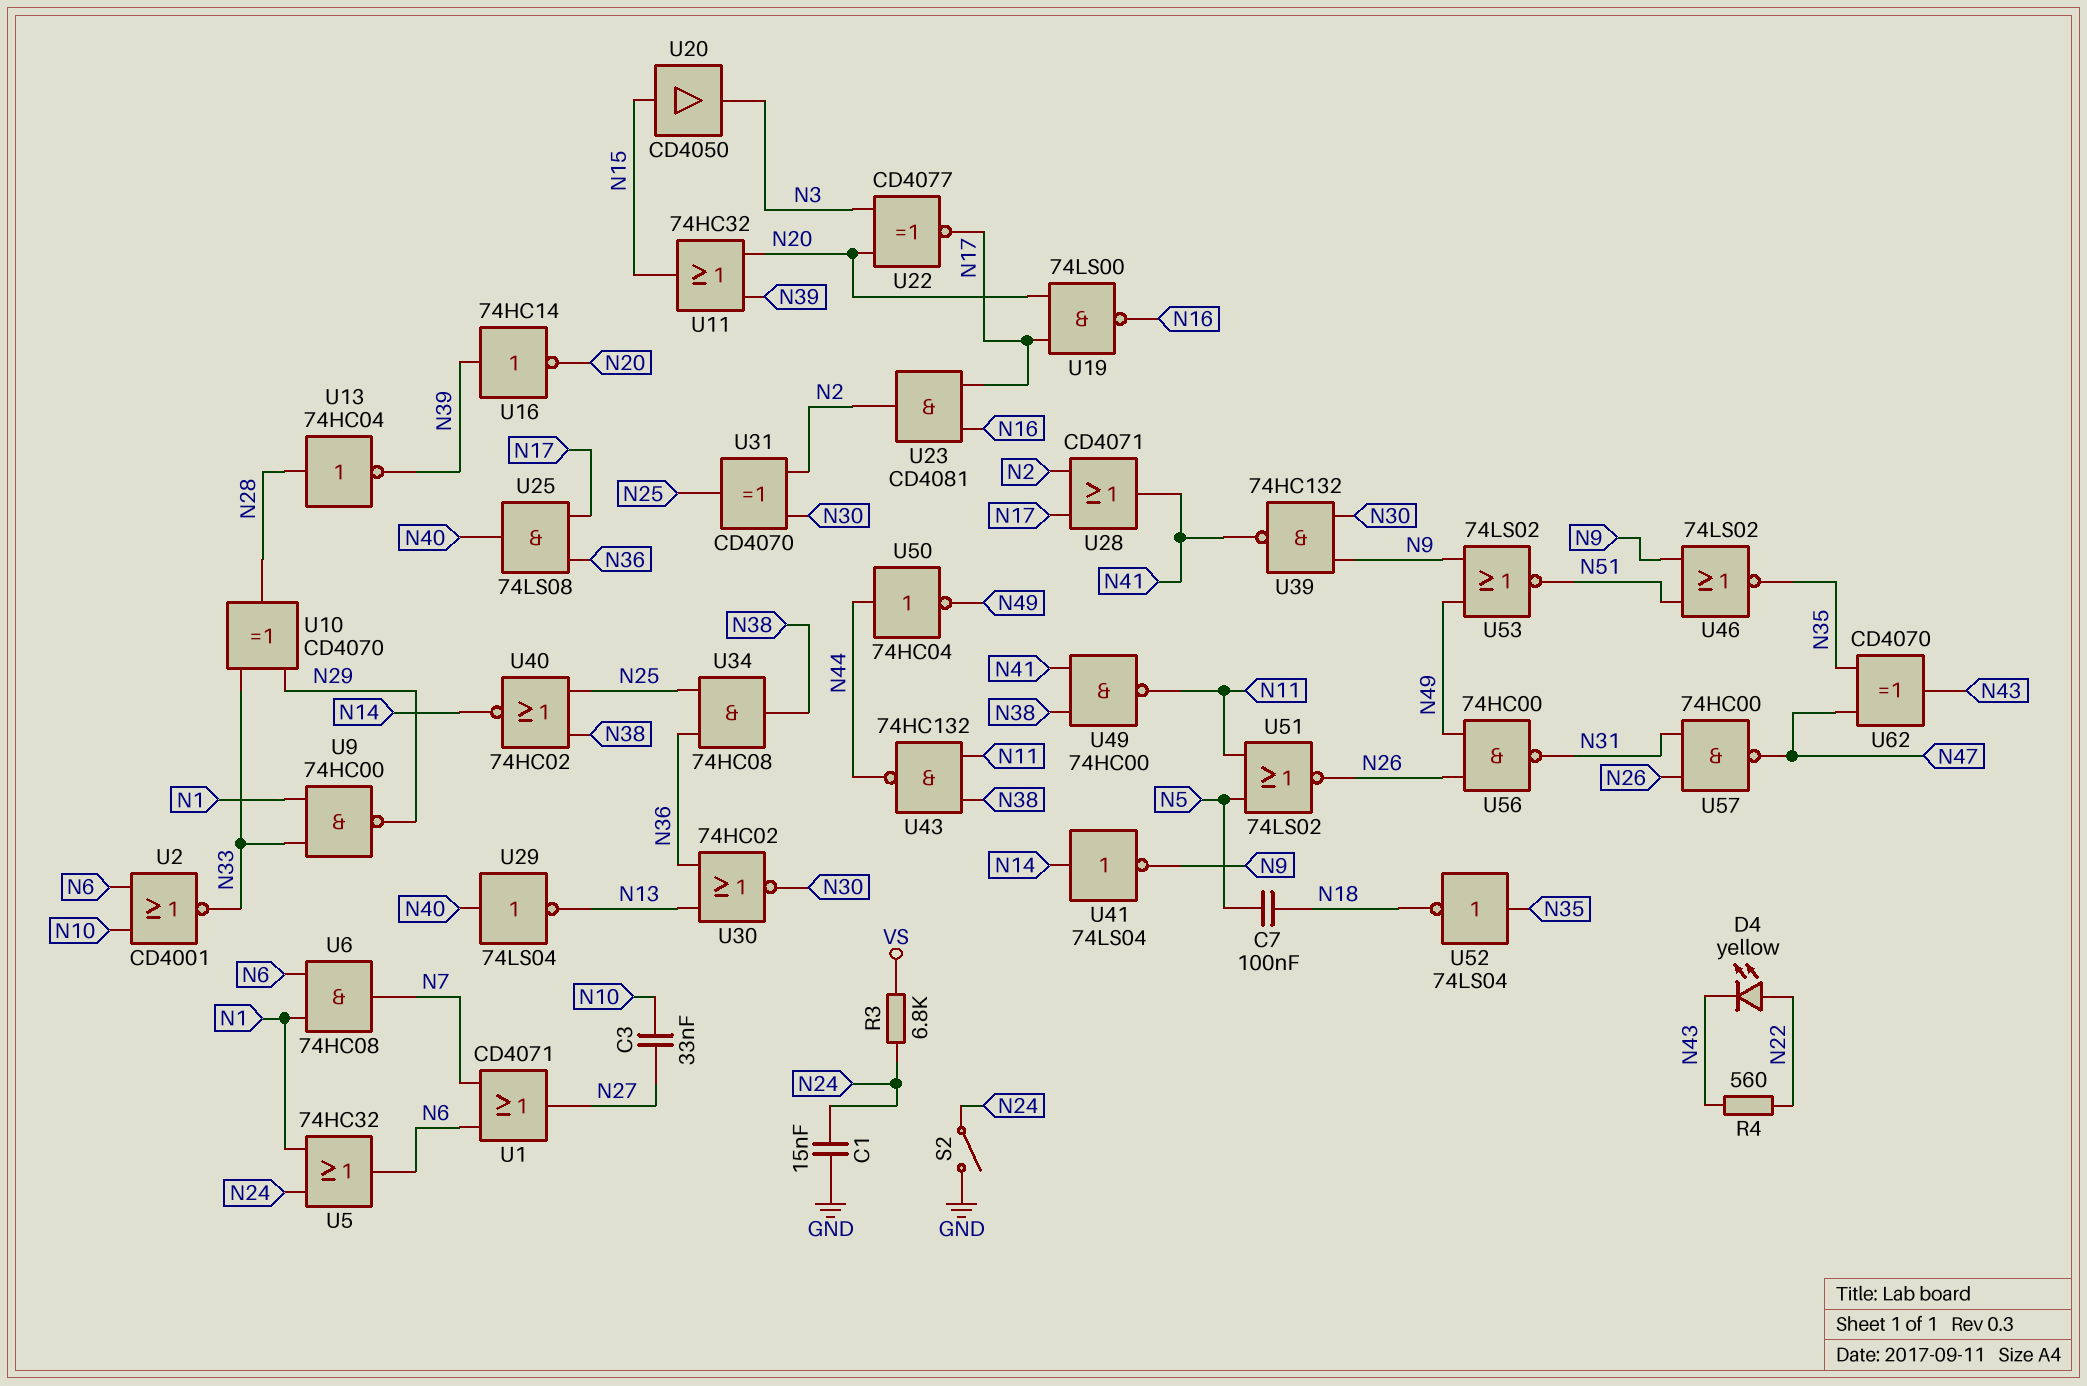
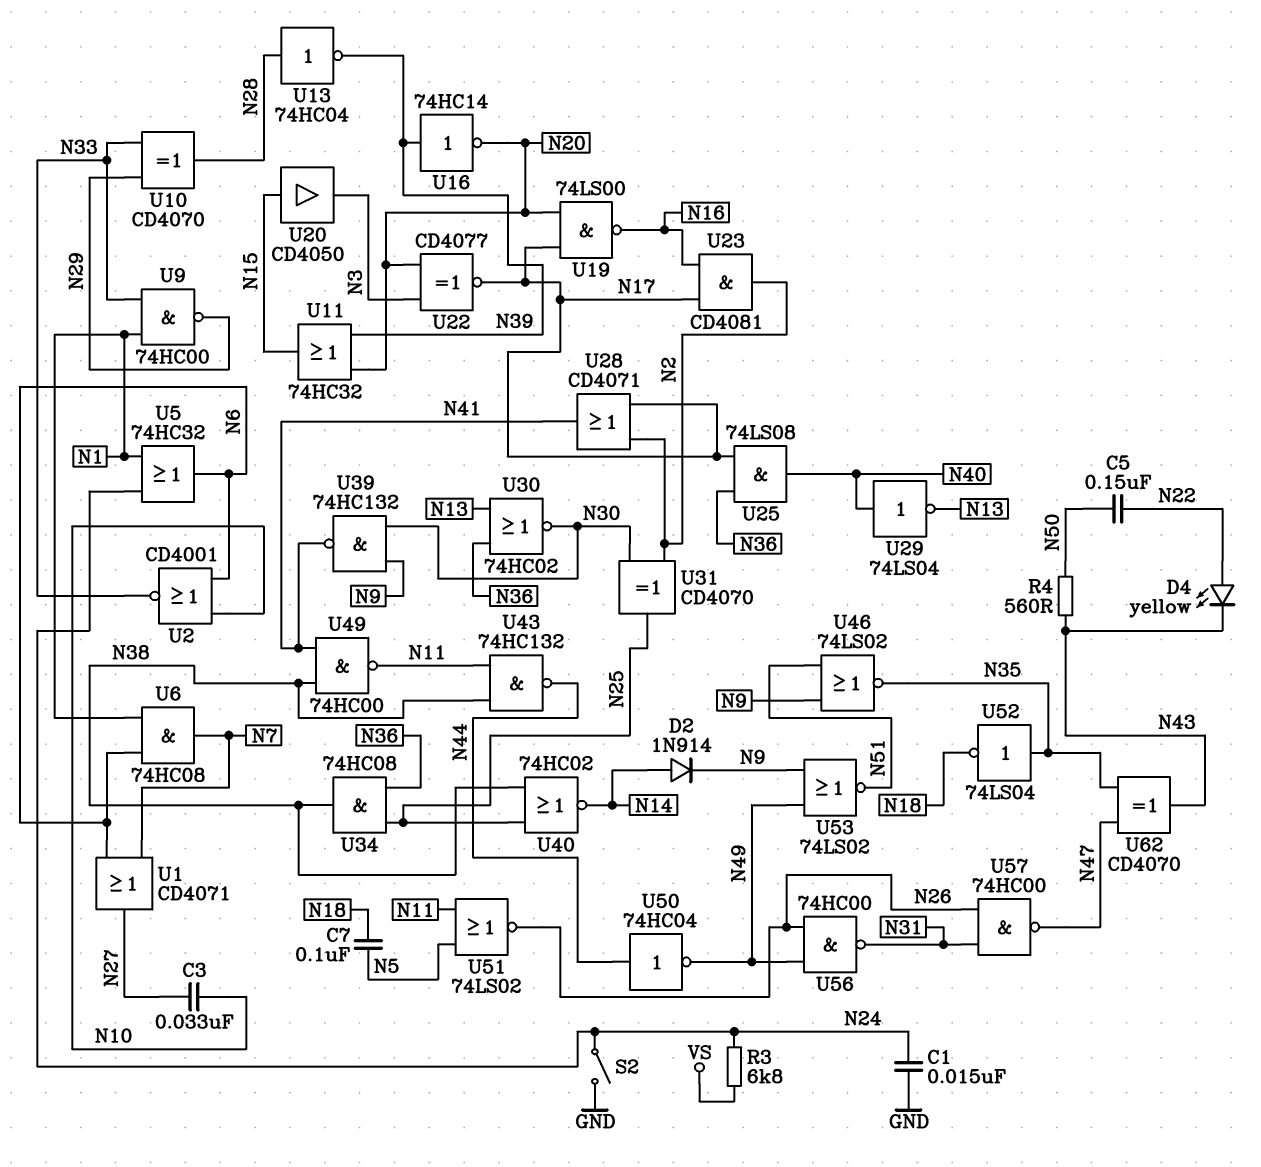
C5: none -> 150nF (N22, N50)
D2: none -> diode 1N914 (A N14, K N9)
R4: 560 (N22, N43) -> 560 (N43, N50)
U41: NOT 74LS04 (in N14, out N9) -> none

